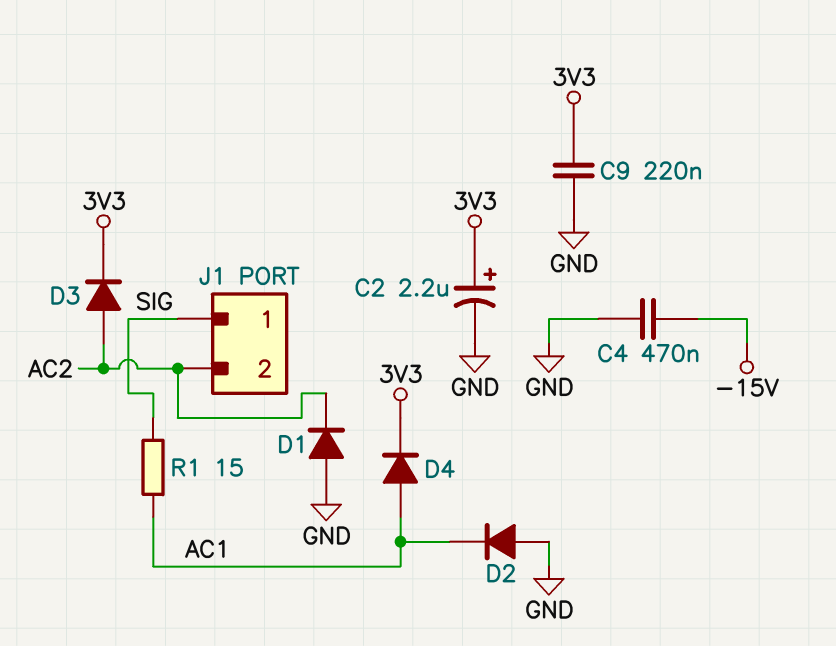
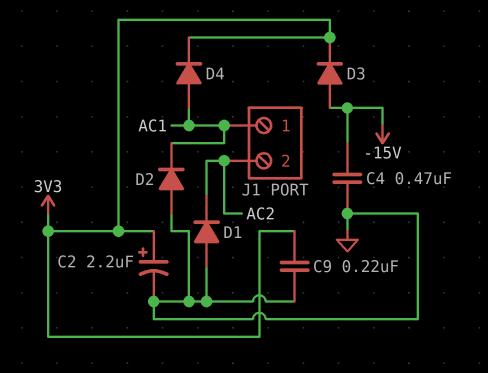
D3: diode (A AC2, K 3V3) -> diode (A -15V, K 3V3)
J1 pin 1: SIG -> AC1
R1: 15 (AC1, SIG) -> none

